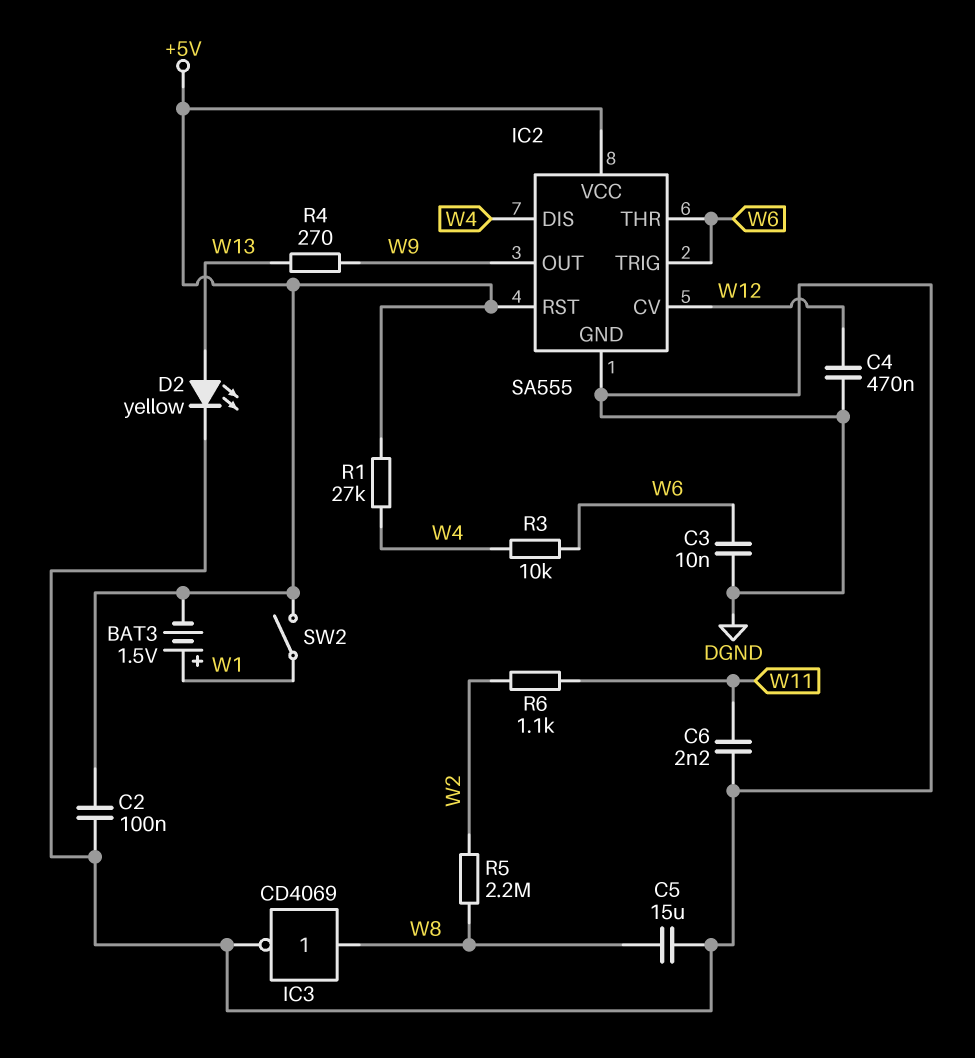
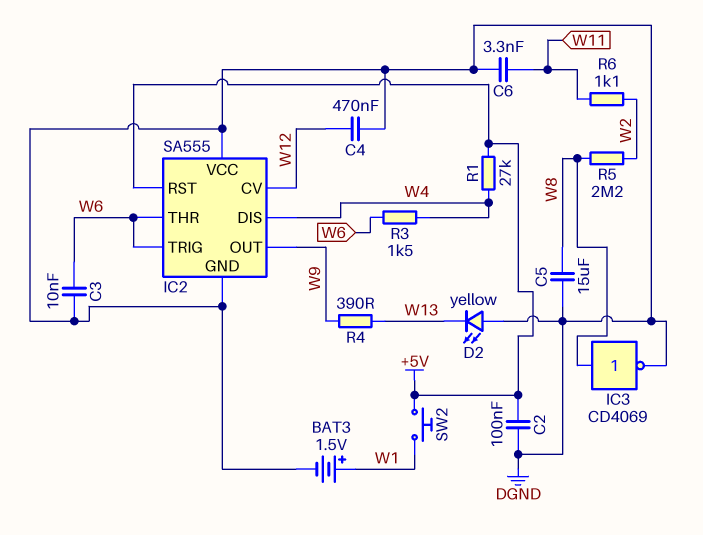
BAT3: 1.5V (plus W1, minus +5V) -> 1.5V (plus W1, minus DGND)
C6: 2.2nF (DGND, W11) -> 3.3nF (DGND, W11)
D2: LED yellow (A W13, K DGND) -> LED yellow (A DGND, K W13)
IC2 pin VCC: +5V -> DGND
R3: 10k (W4, W6) -> 1.5k (W4, W6)
R4: 270 (W9, W13) -> 390 (W9, W13)
SW2: switch (+5V, W1) -> button (+5V, W1)

